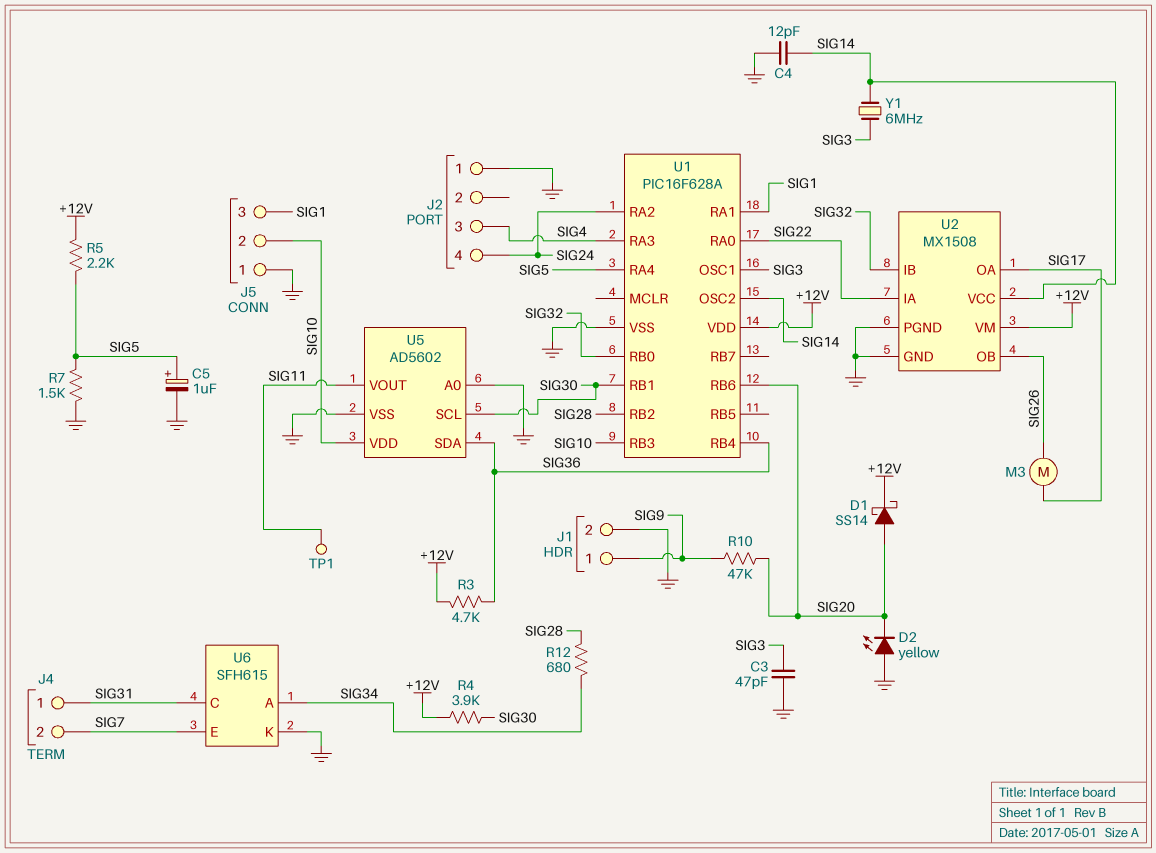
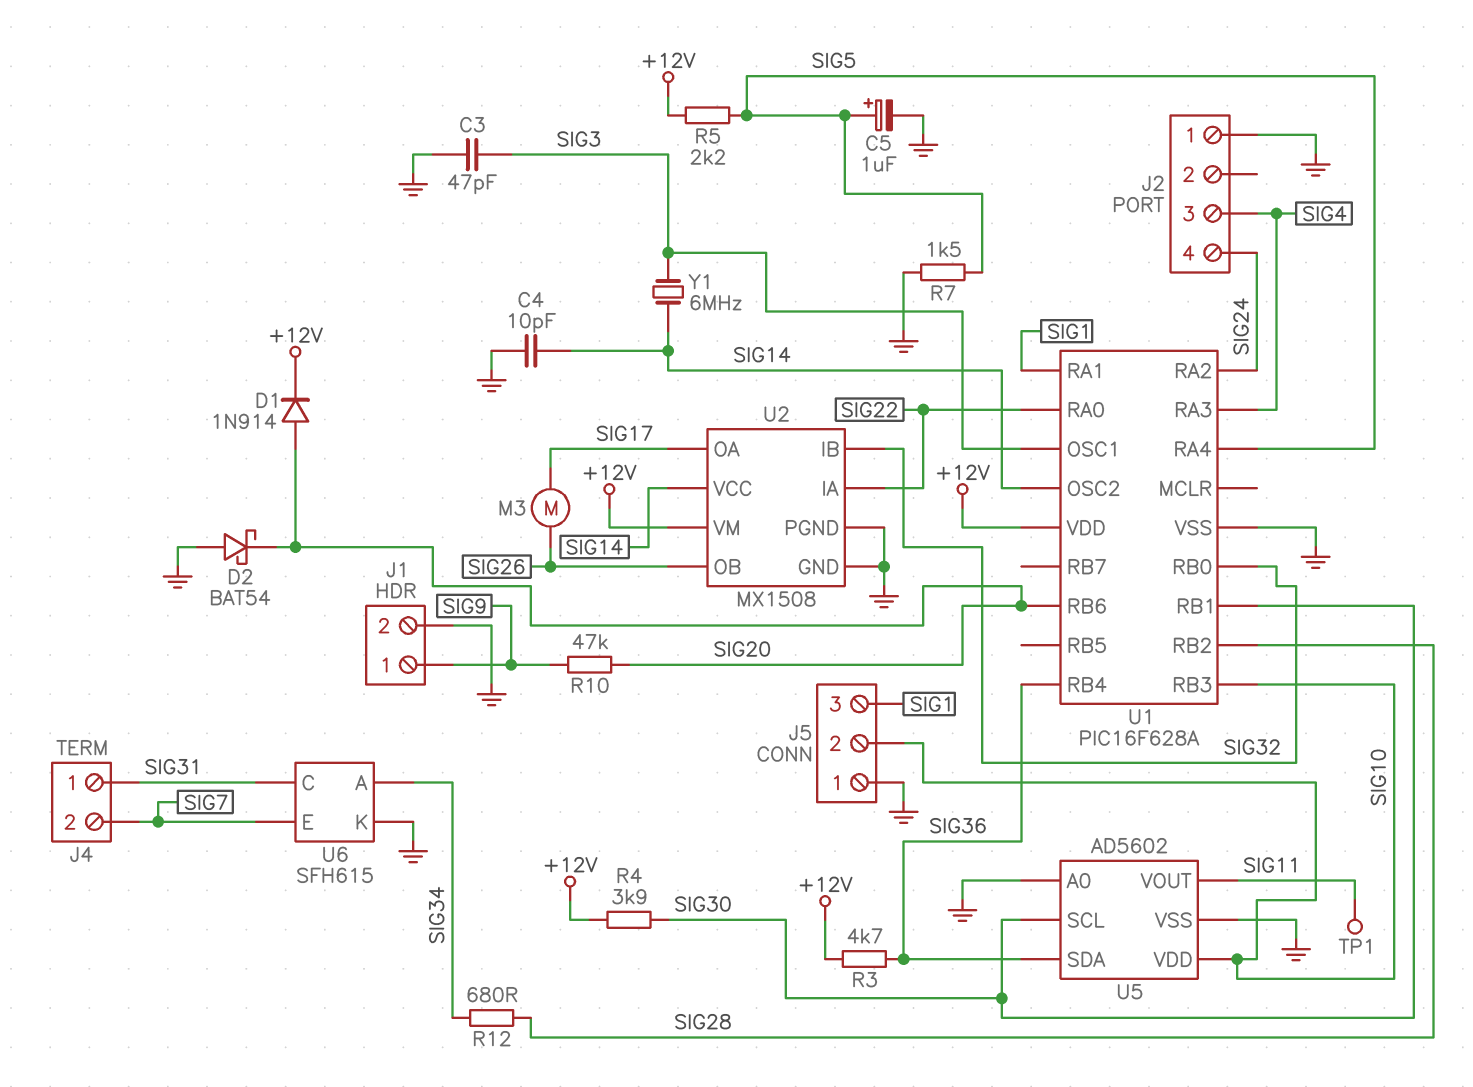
C4: 12pF (GND, SIG14) -> 10pF (GND, SIG14)
D1: schottky SS14 (A SIG20, K +12V) -> diode 1N914 (A SIG20, K +12V)
D2: LED yellow (A GND, K SIG20) -> schottky BAT54 (A GND, K SIG20)

